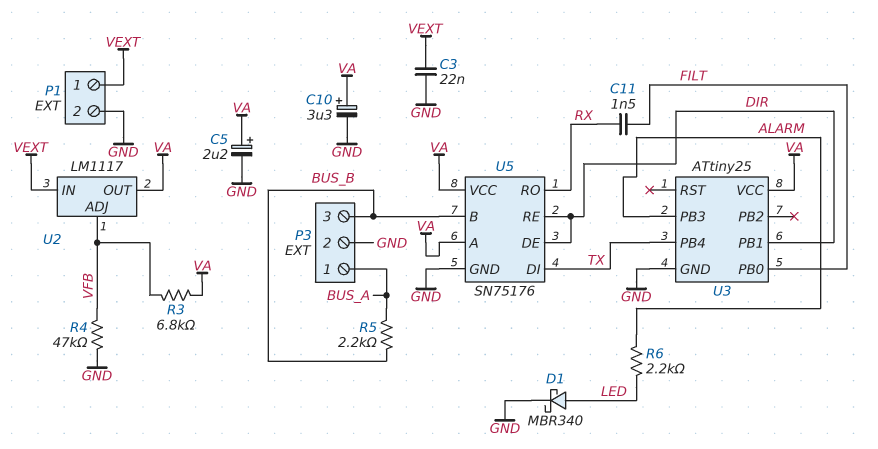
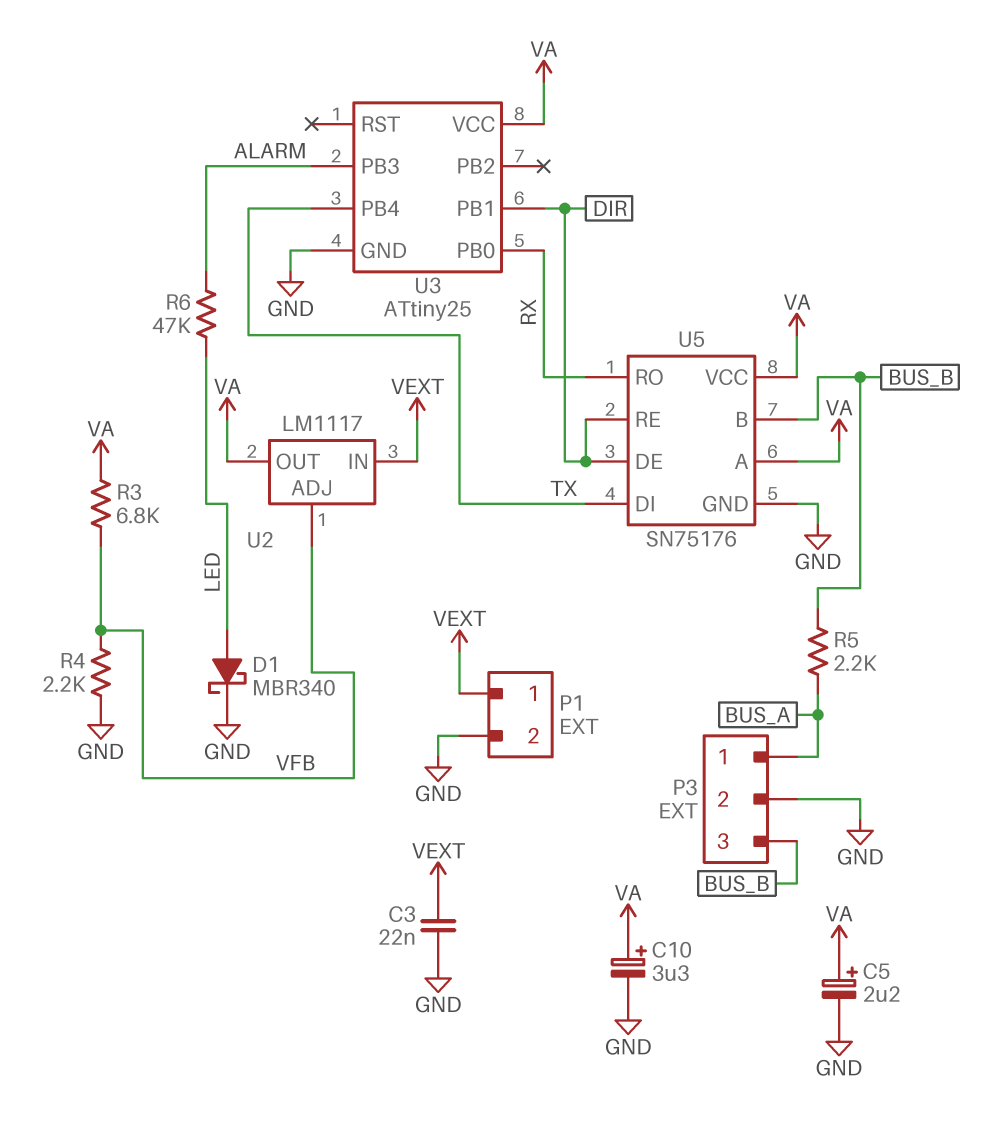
C11: 1.5nF (FILT, RX) -> none
R4: 47k (GND, VFB) -> 2.2k (GND, VFB)
R6: 2.2k (ALARM, LED) -> 47k (ALARM, LED)
U3 pin PB0: FILT -> RX

